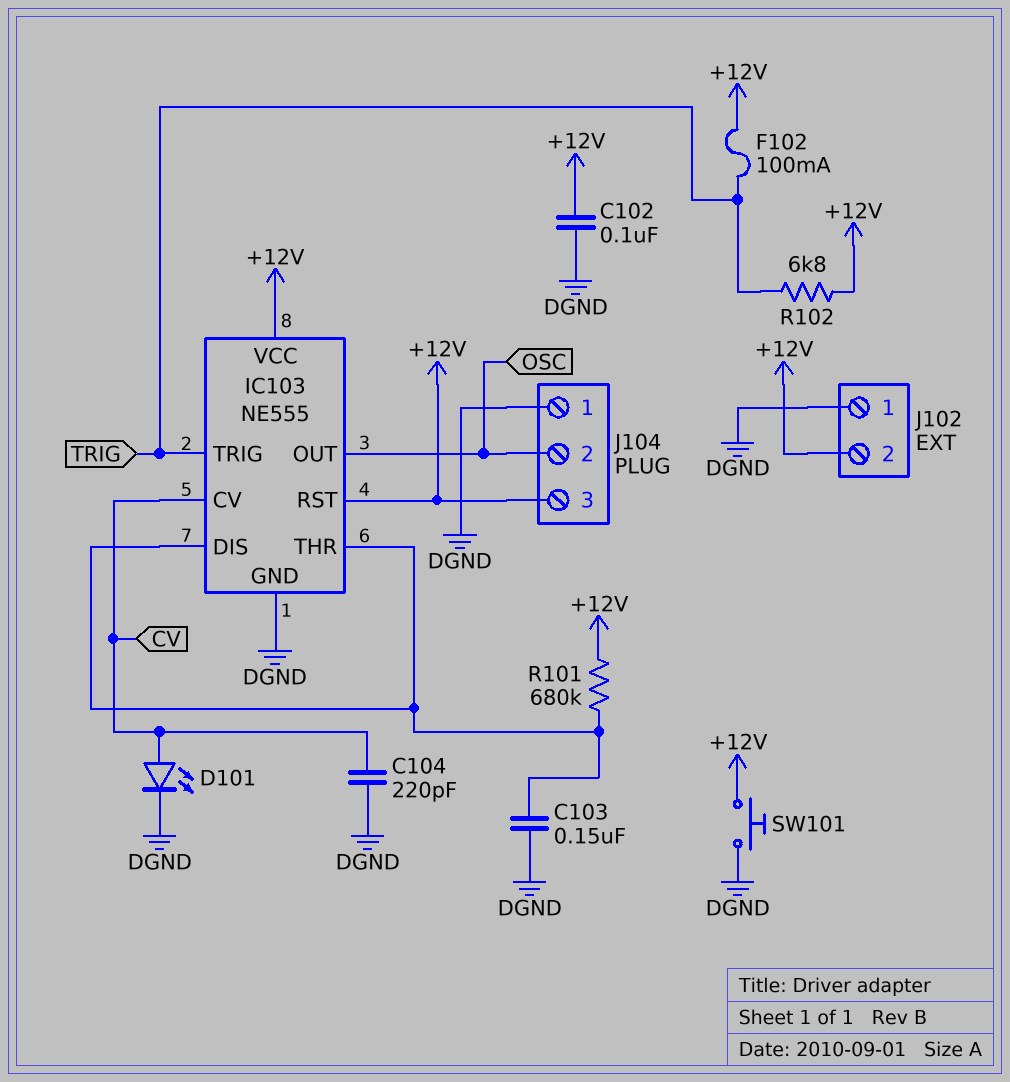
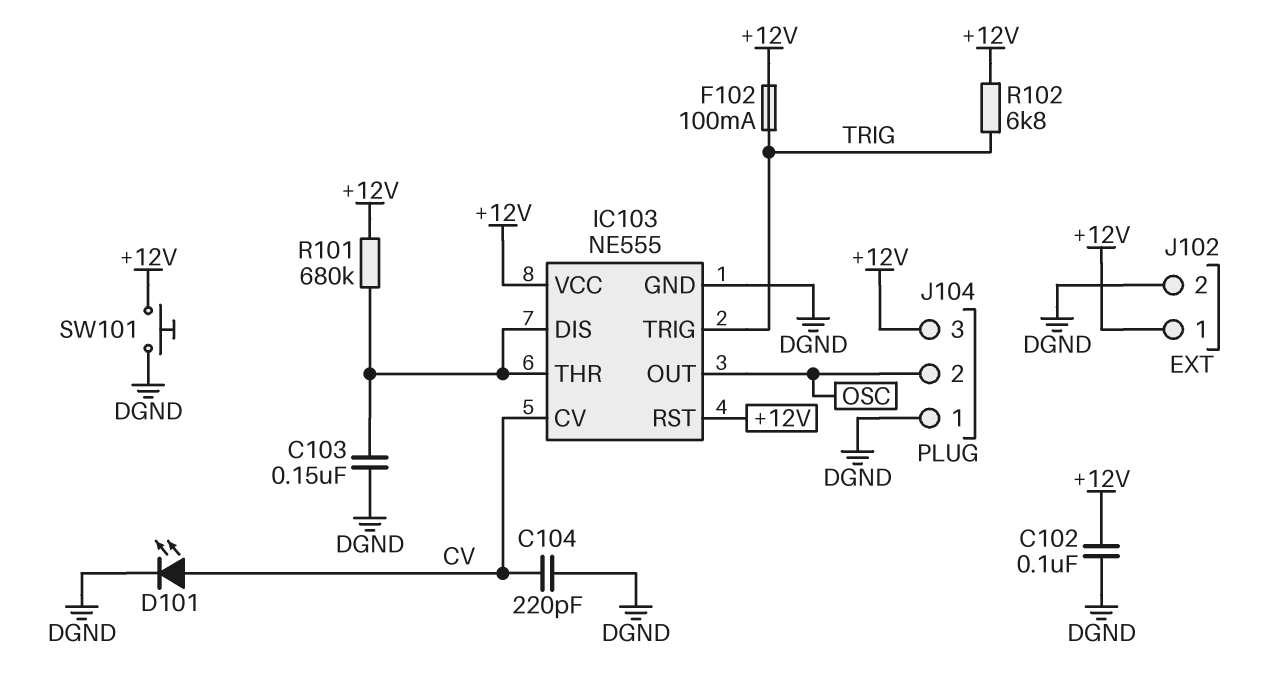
J102 pin 1: DGND -> +12V
J102 pin 2: +12V -> DGND

